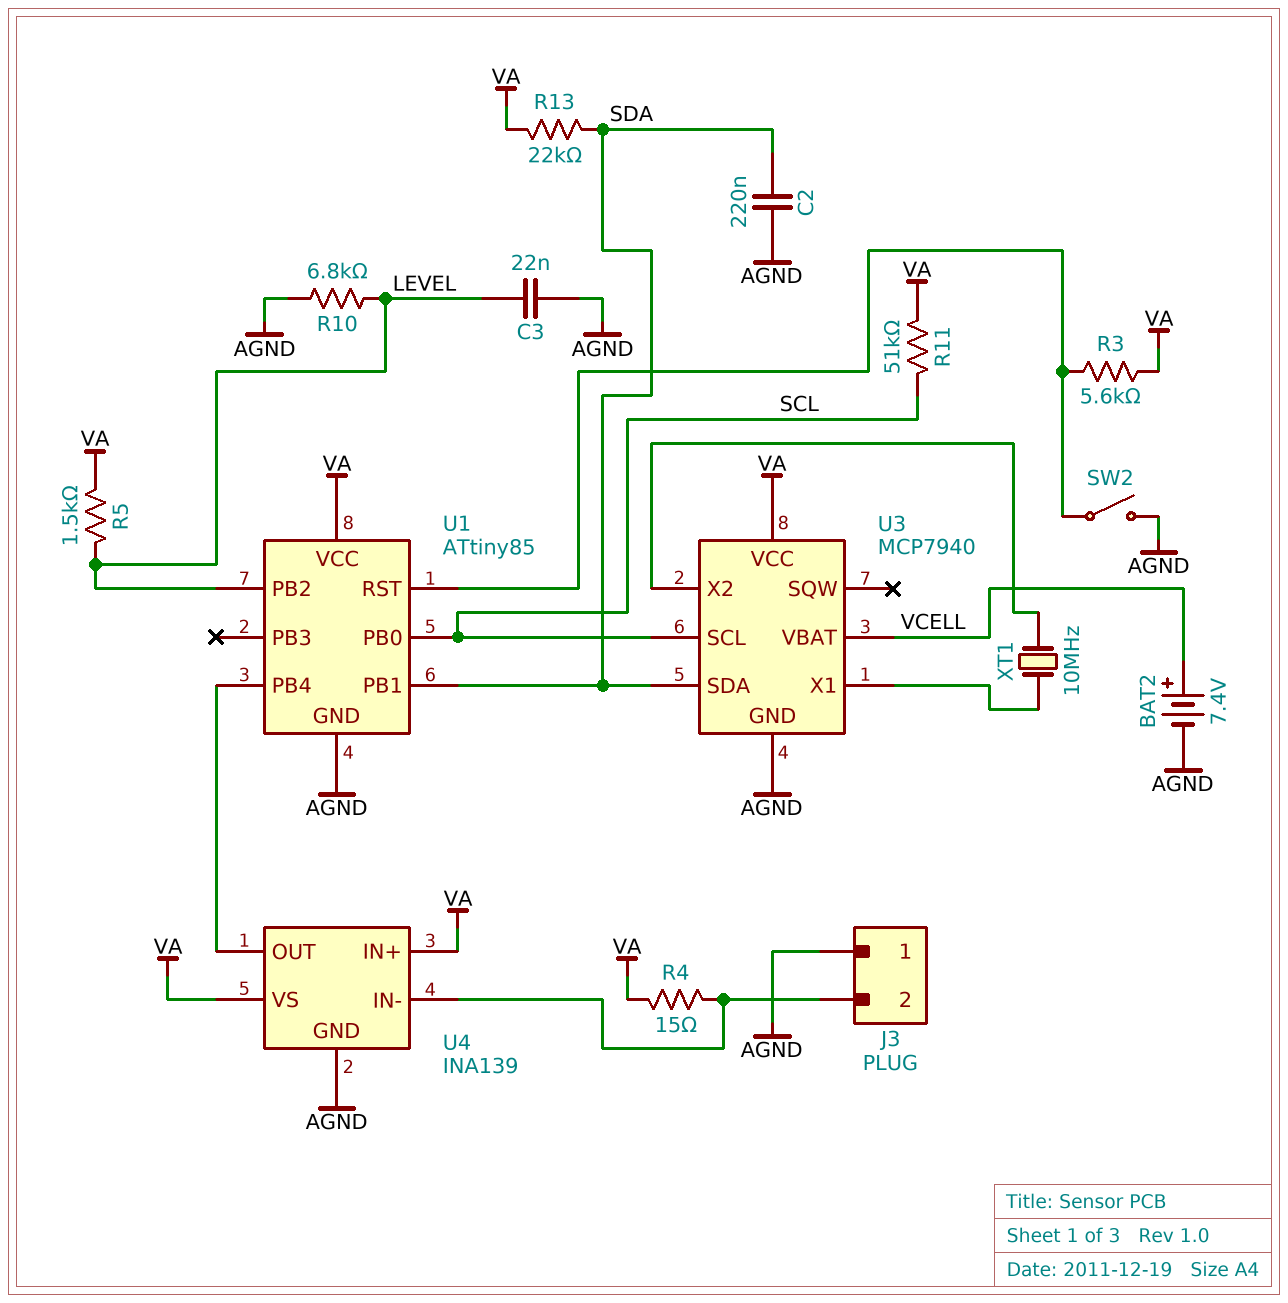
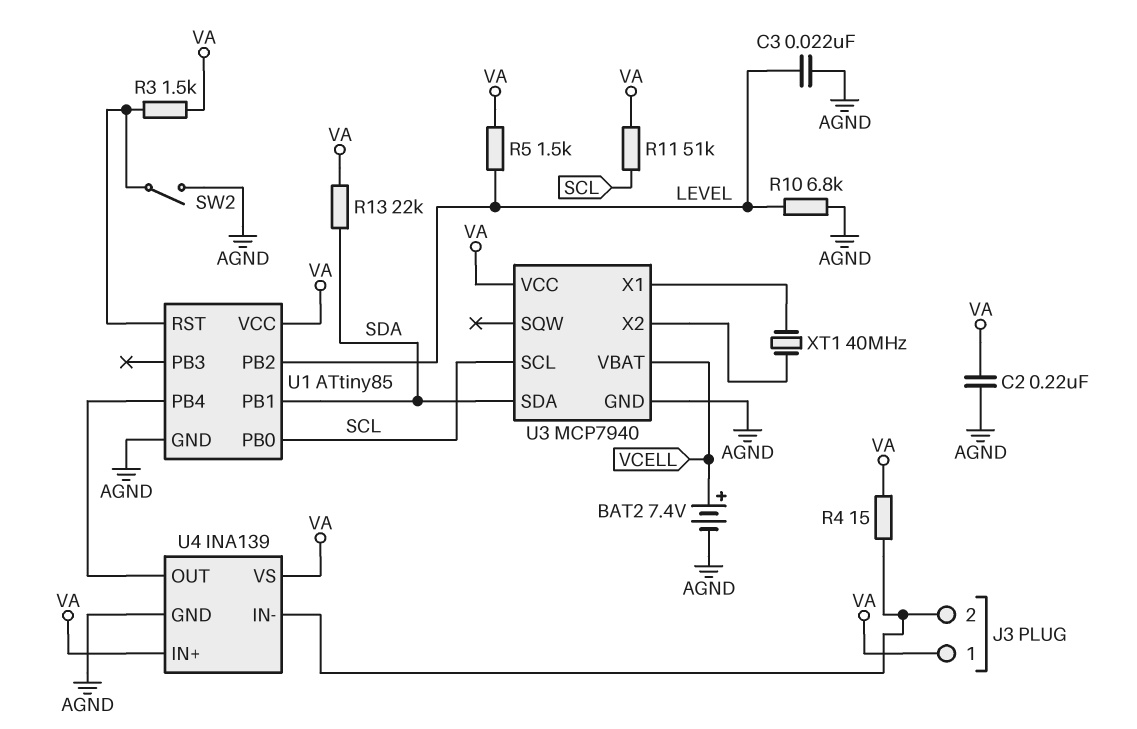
C2: 220nF (AGND, SDA) -> 220nF (AGND, VA)
J3 pin 1: AGND -> VA
R3: 5.6k (U1/RST, VA) -> 1.5k (U1/RST, VA)
XT1: 10MHz (U3/X1, U3/X2) -> 40MHz (U3/X1, U3/X2)

